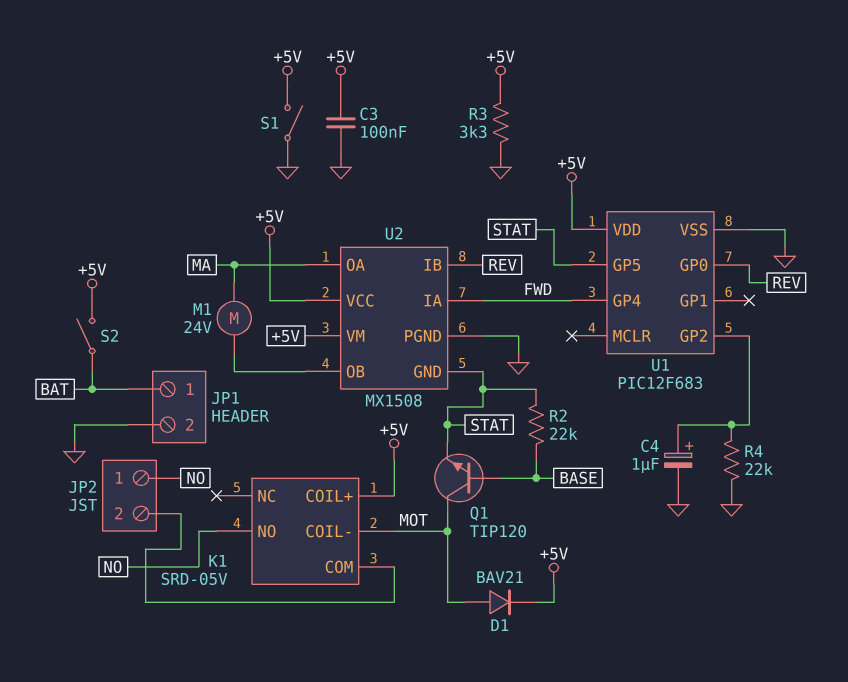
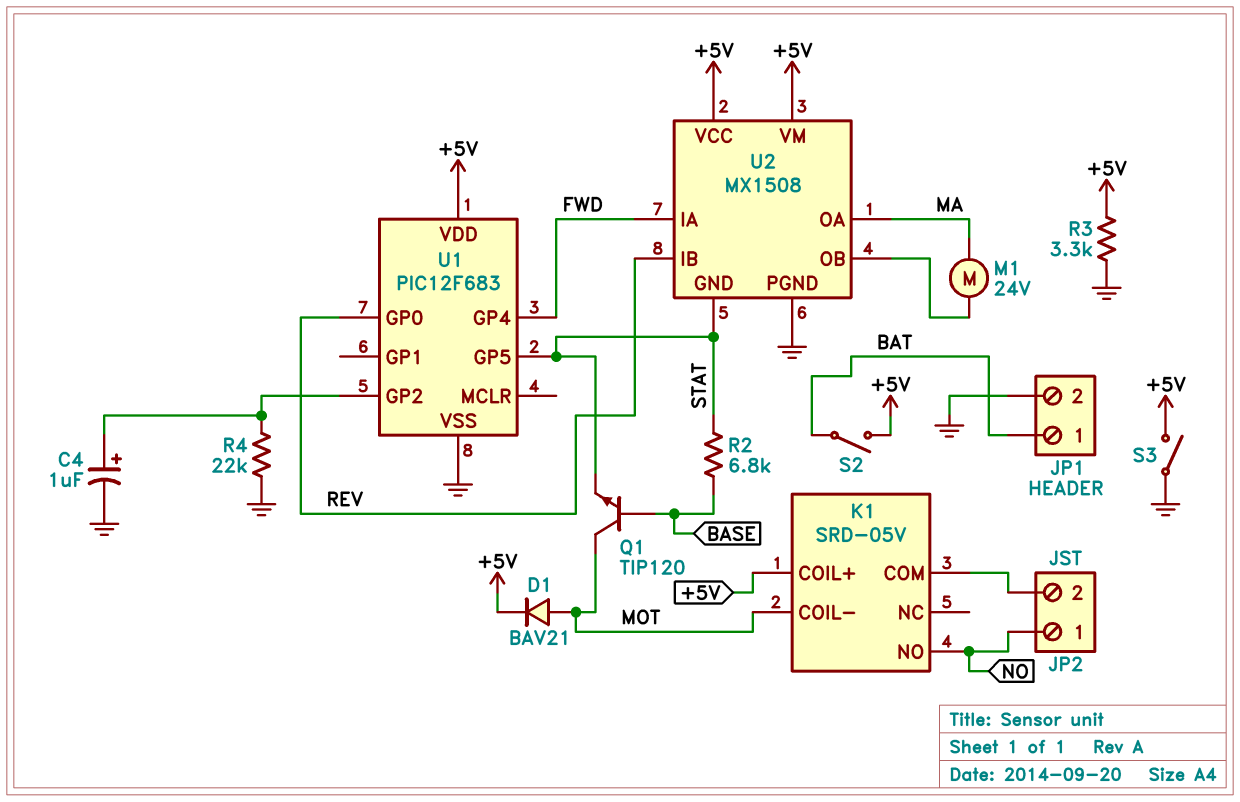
C3: 100nF (+5V, GND) -> none
R2: 22k (BASE, STAT) -> 6.8k (BASE, STAT)
S1: switch (+5V, GND) -> none
S3: none -> switch (+5V, GND)

